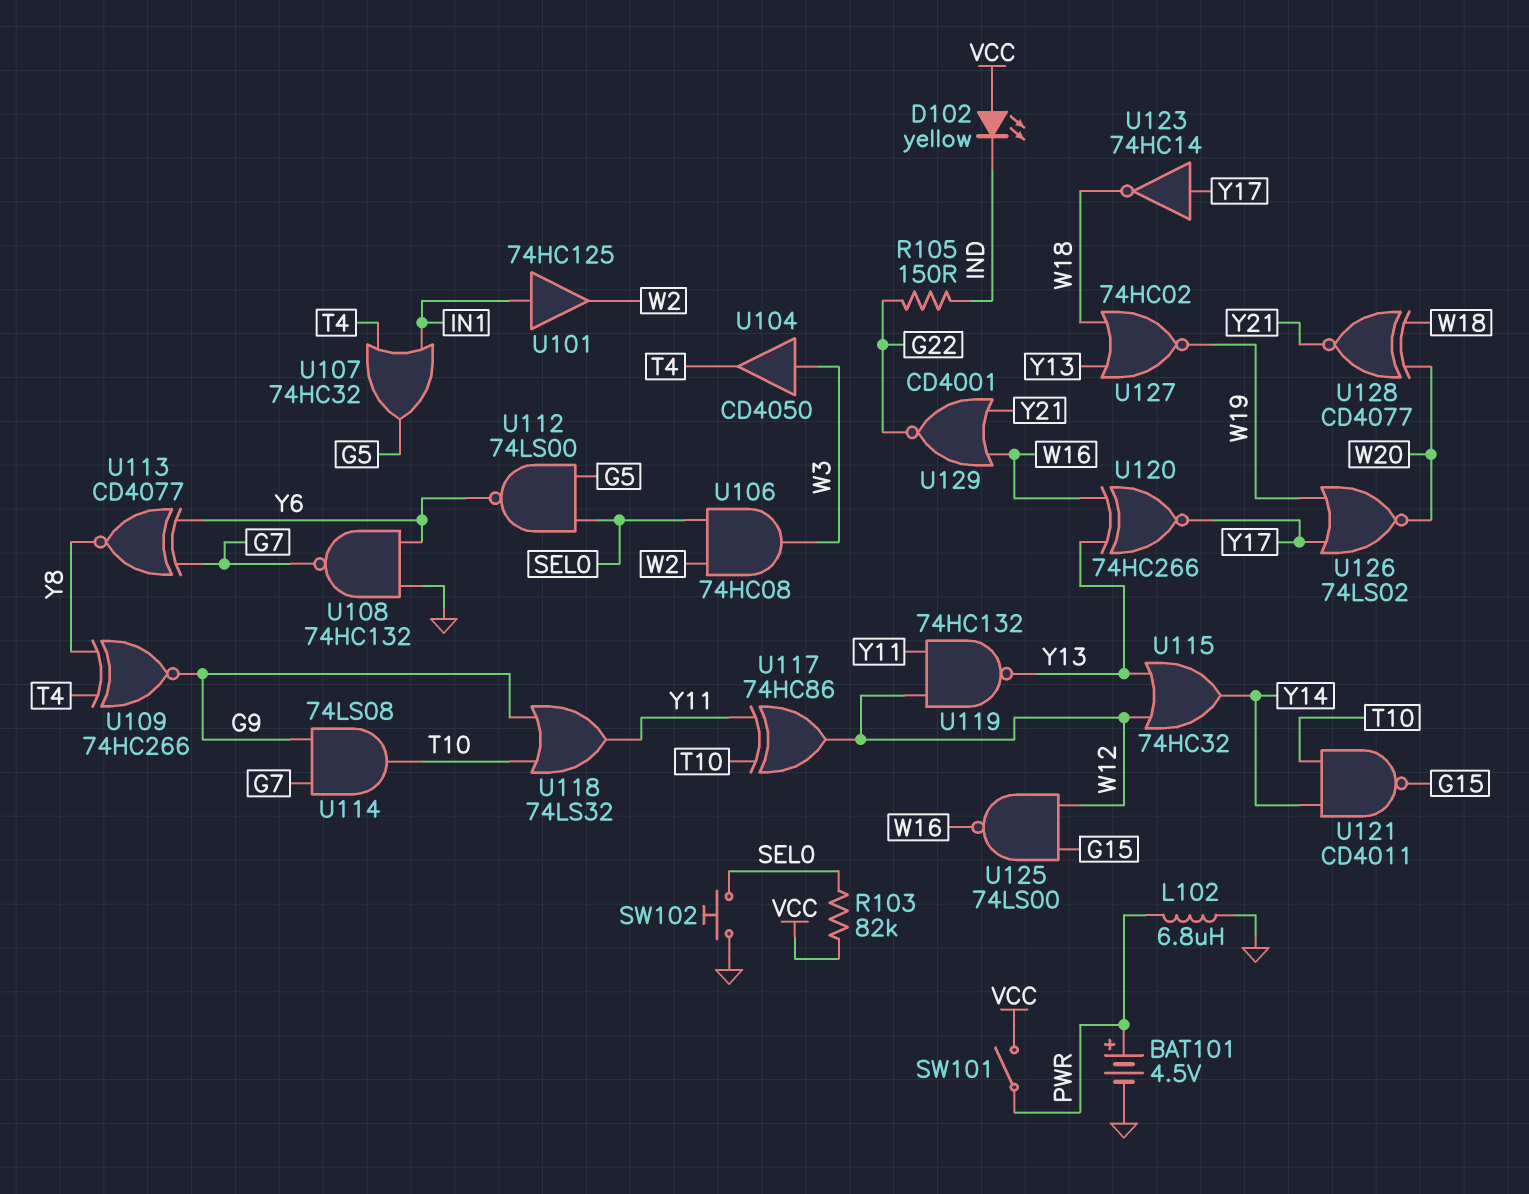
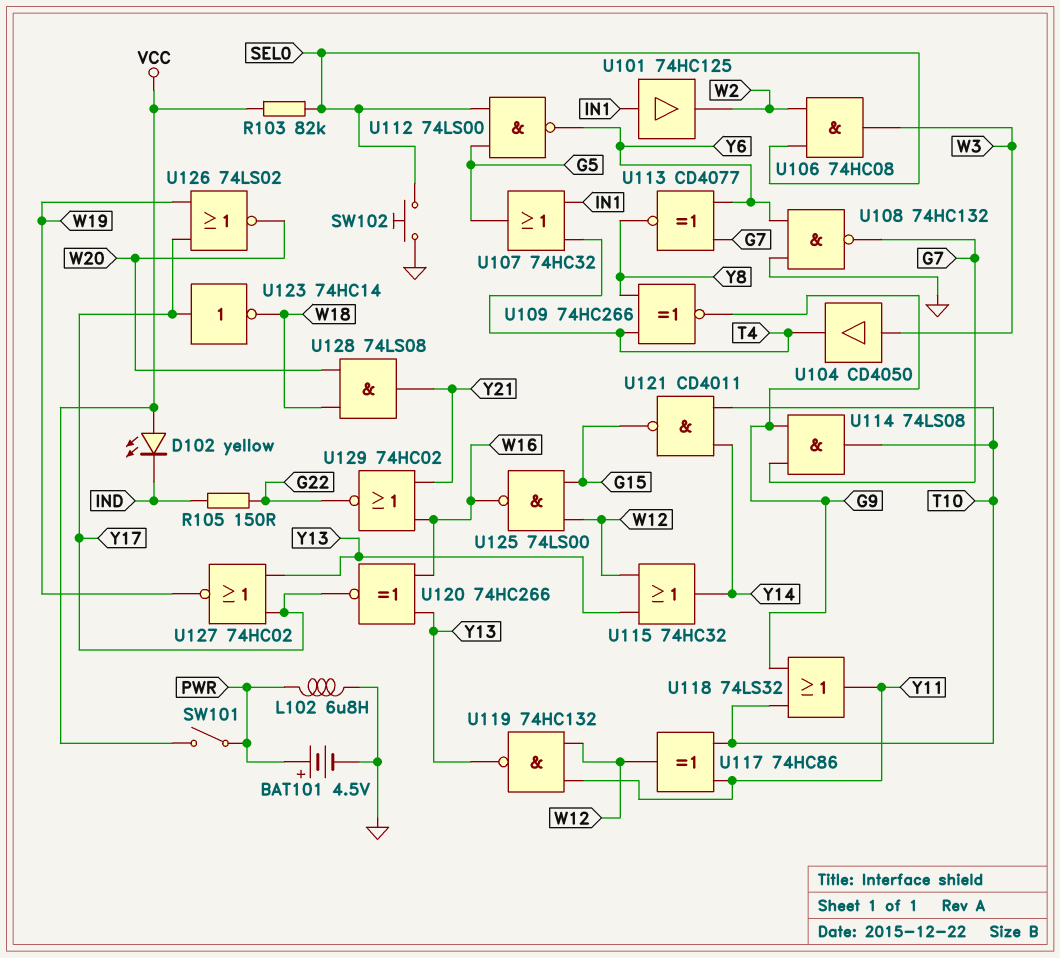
U127: NOR 74HC02 (in W18, in Y13, out W19) -> NOR 74HC02 (in Y13, in Y17, out W19)
U128: XNOR CD4077 (in W18, in W20, out Y21) -> AND 74LS08 (in W18, in W20, out Y21)
U129: NOR CD4001 (in W16, in Y21, out G22) -> NOR 74HC02 (in W16, in Y21, out G22)

